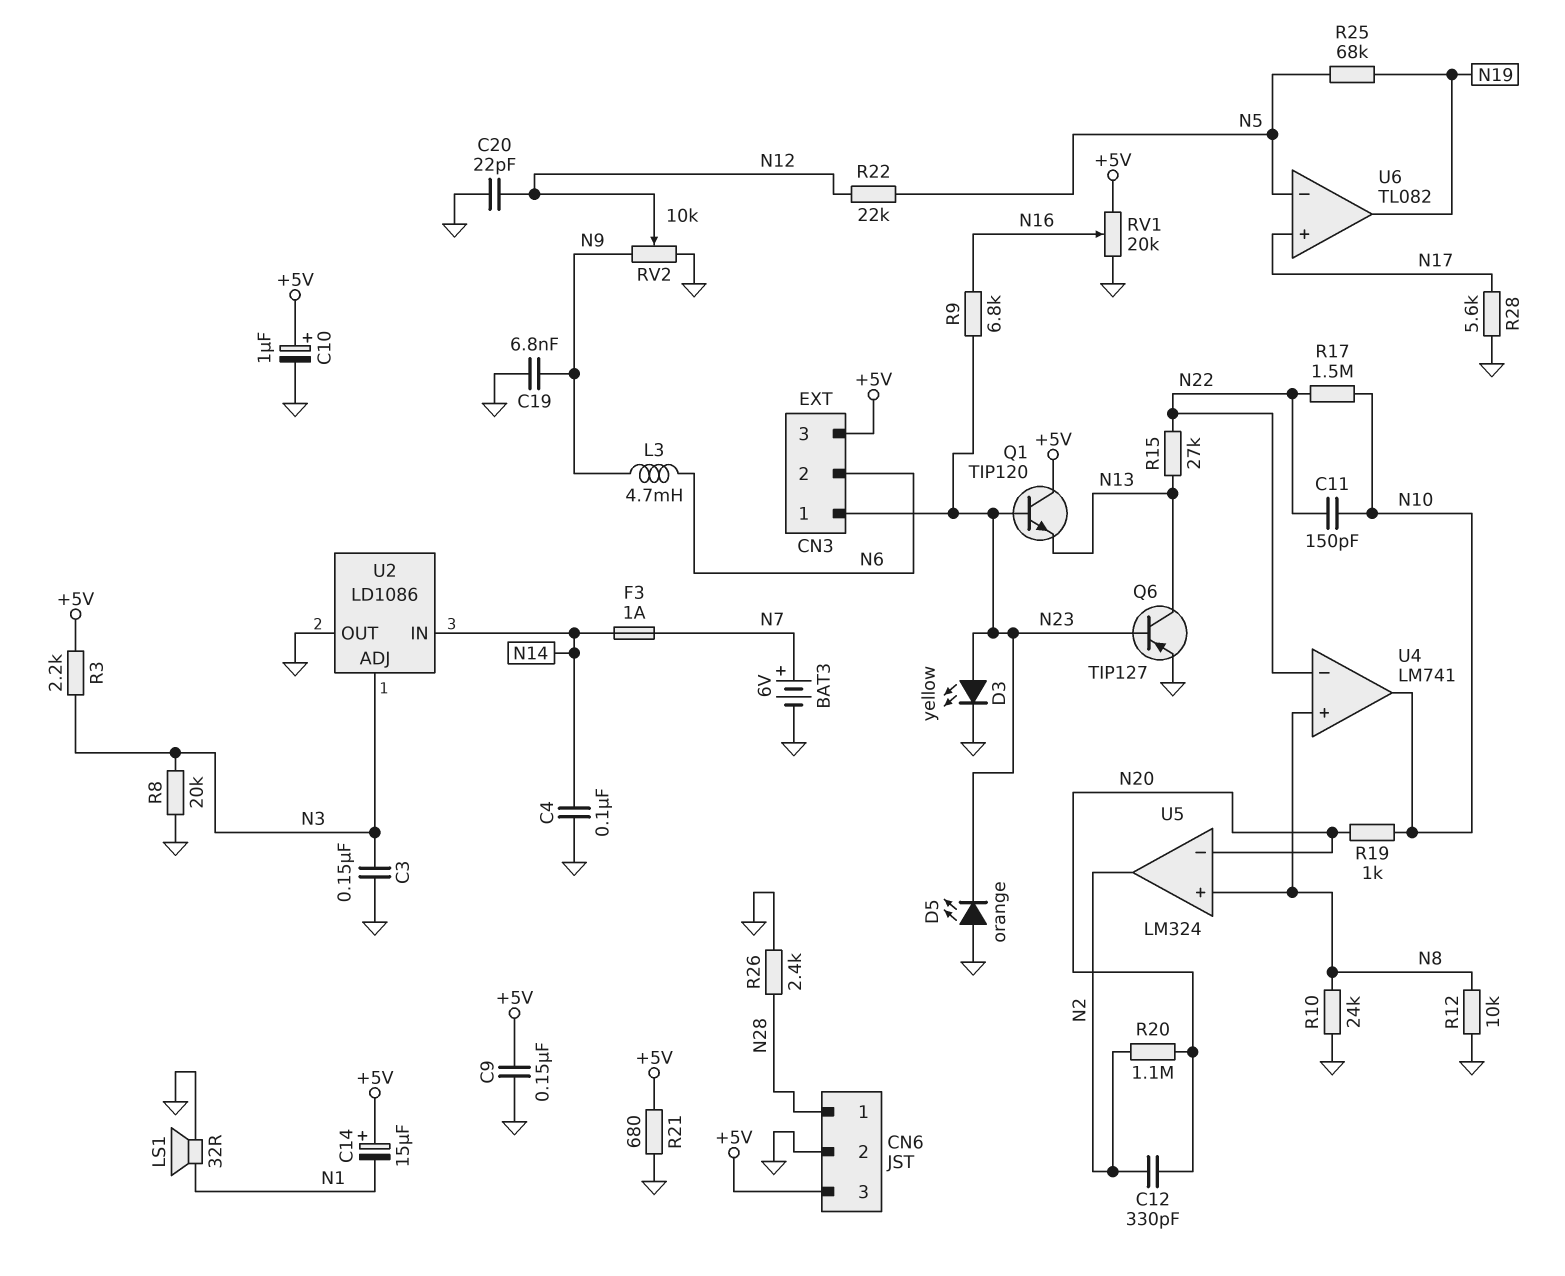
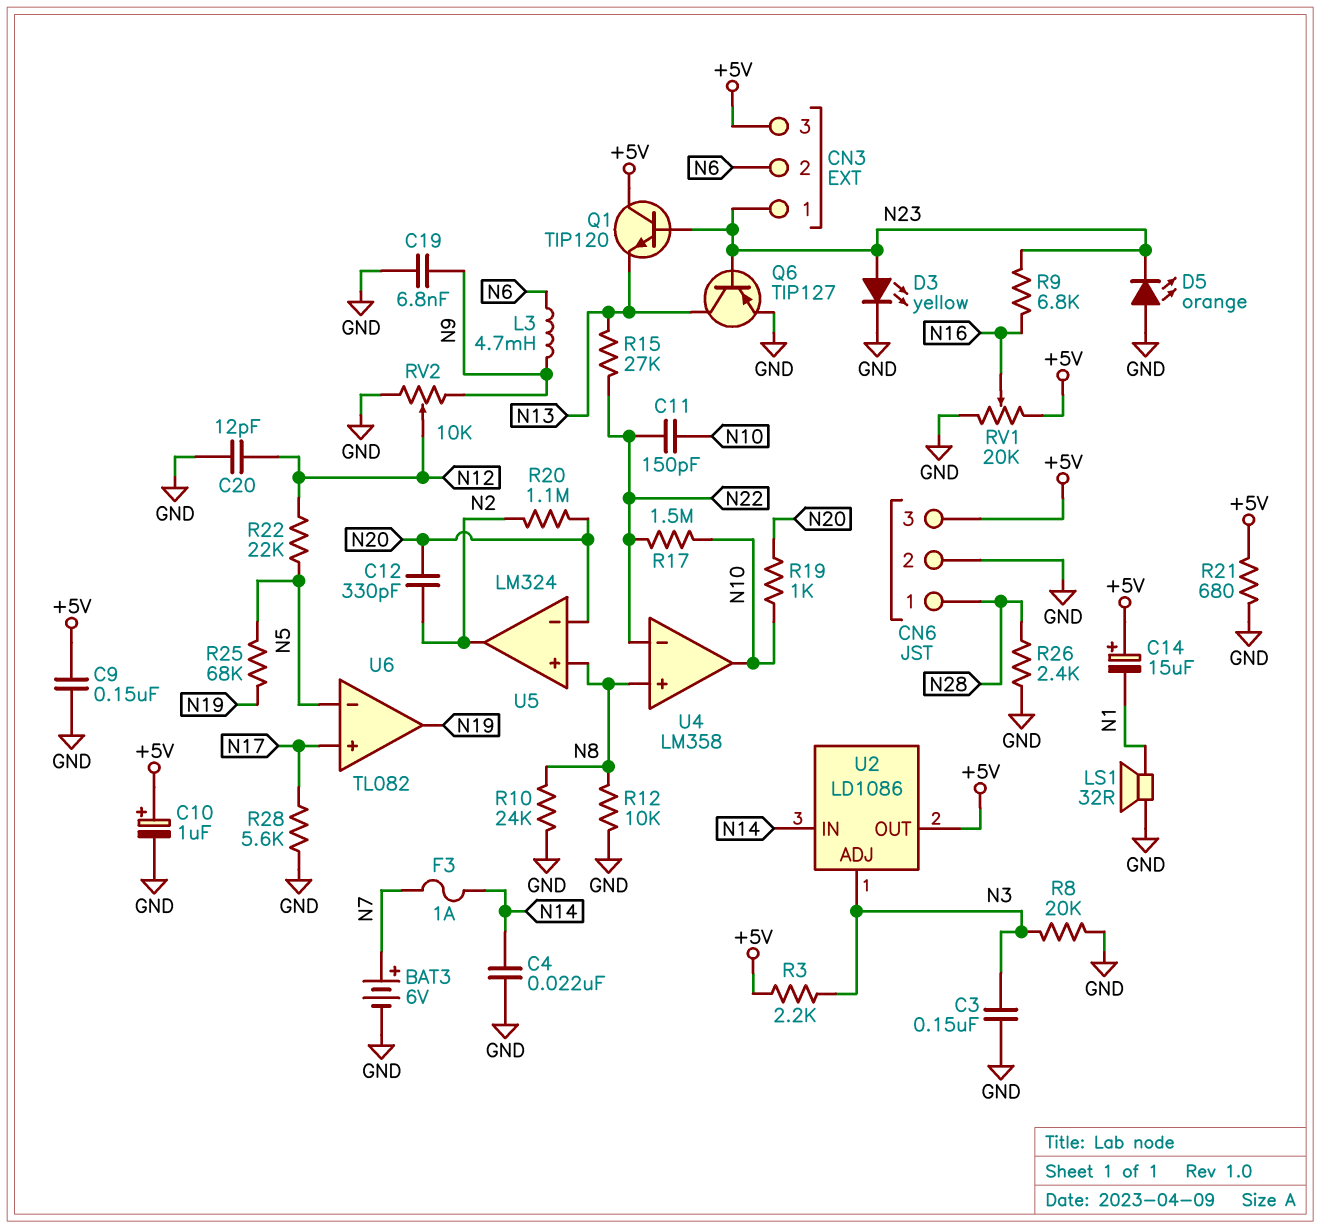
C4: 100nF (GND, N14) -> 22nF (GND, N14)
C20: 22pF (GND, N12) -> 12pF (GND, N12)
U2 pin OUT: GND -> +5V
U4: LM741 -> LM358

